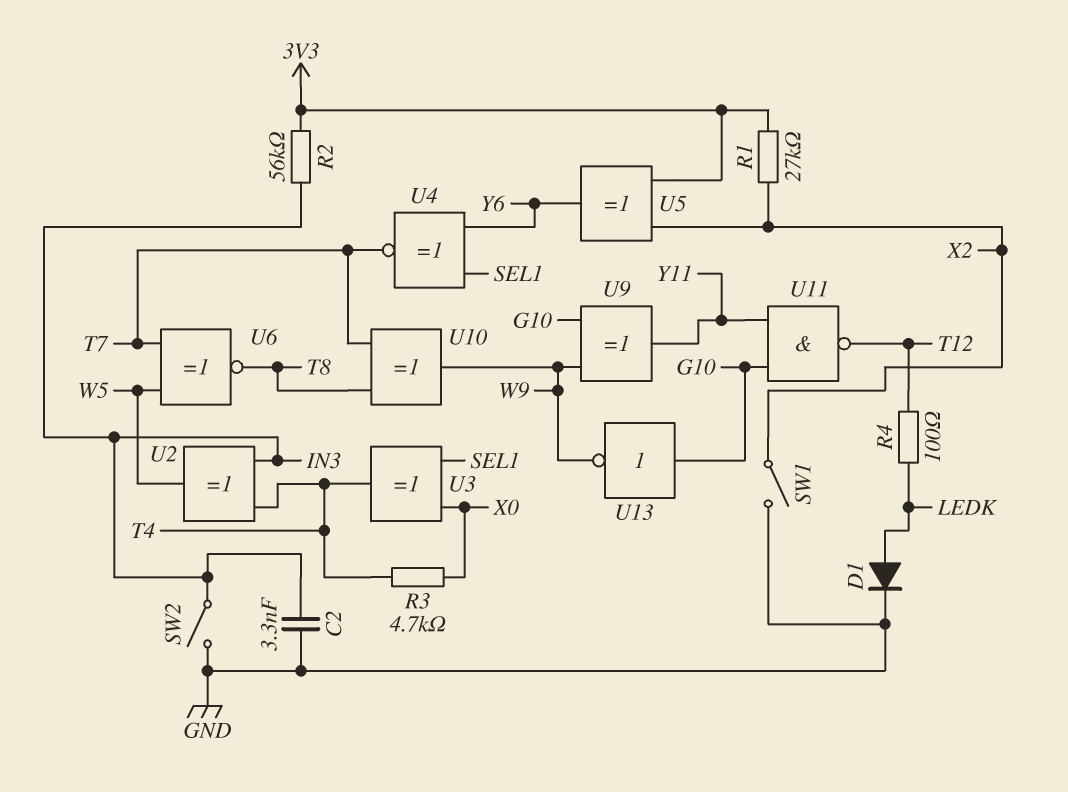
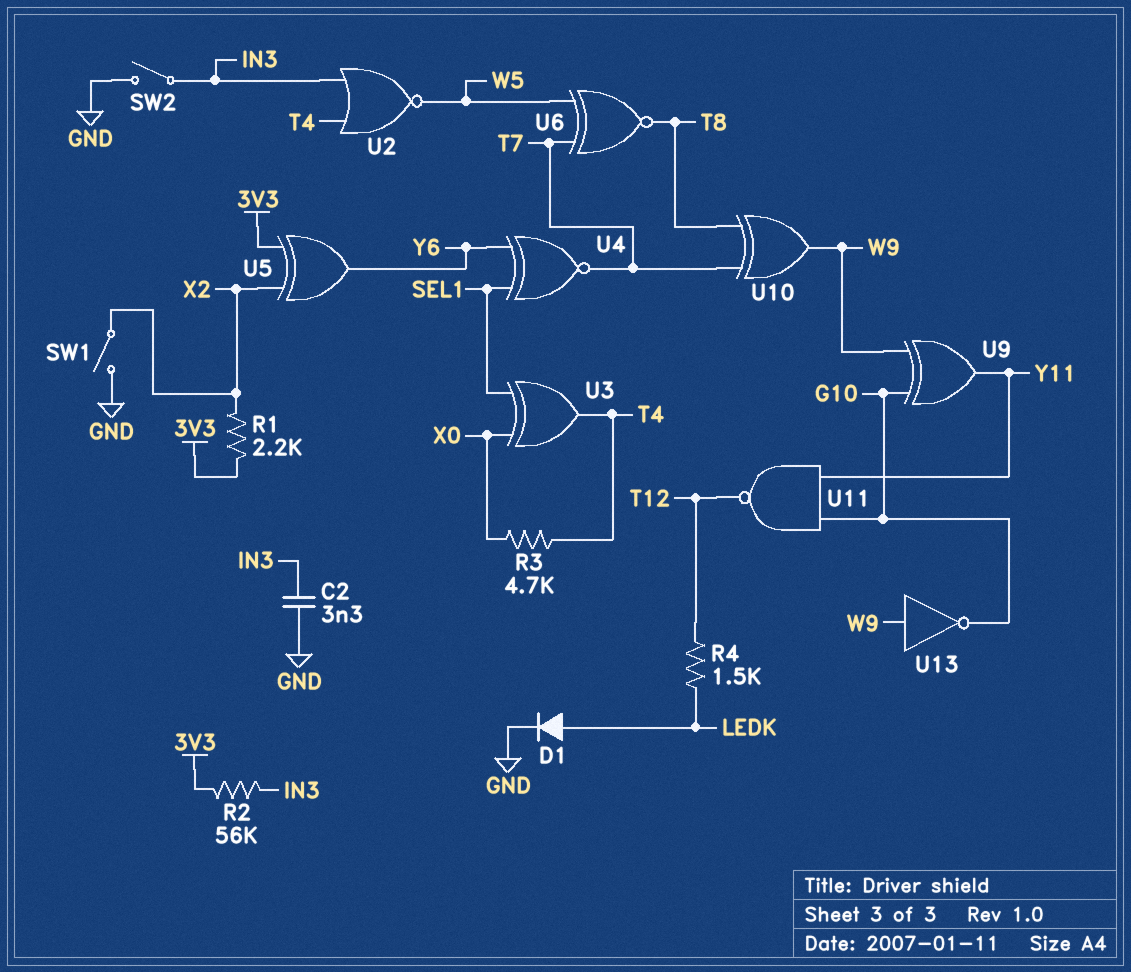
R1: 27k (3V3, X2) -> 2.2k (3V3, X2)
R4: 100 (LEDK, T12) -> 1.5k (LEDK, T12)
U2: XOR (in IN3, in T4, out W5) -> NOR (in IN3, in T4, out W5)
U13: NOT (in G10, out W9) -> NOT (in W9, out G10)

